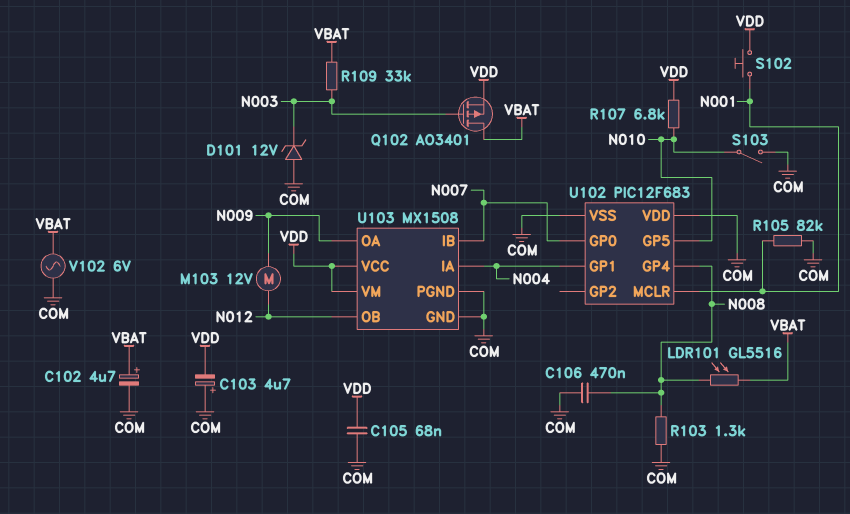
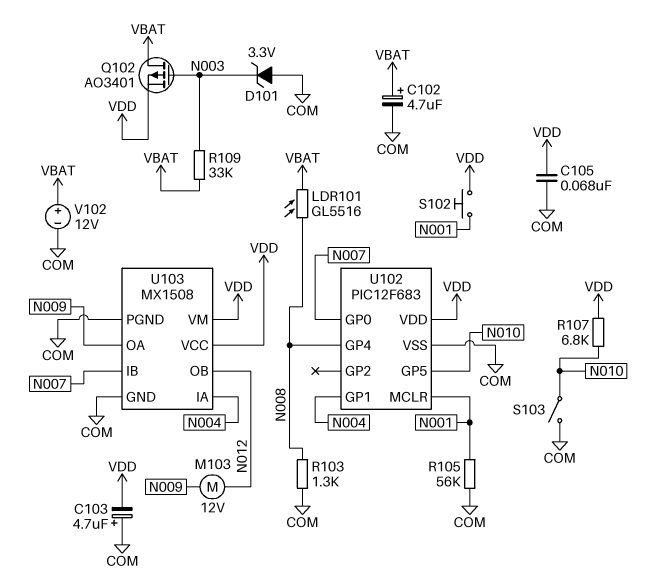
C106: 470nF (COM, N008) -> none
D101: zener 12V (A COM, K N003) -> zener 3.3V (A COM, K N003)
R105: 82k (COM, N001) -> 56k (COM, N001)
U102 pin VDD: COM -> VDD
V102: AC 6V (COM, VBAT) -> 12V (plus VBAT, minus COM)

